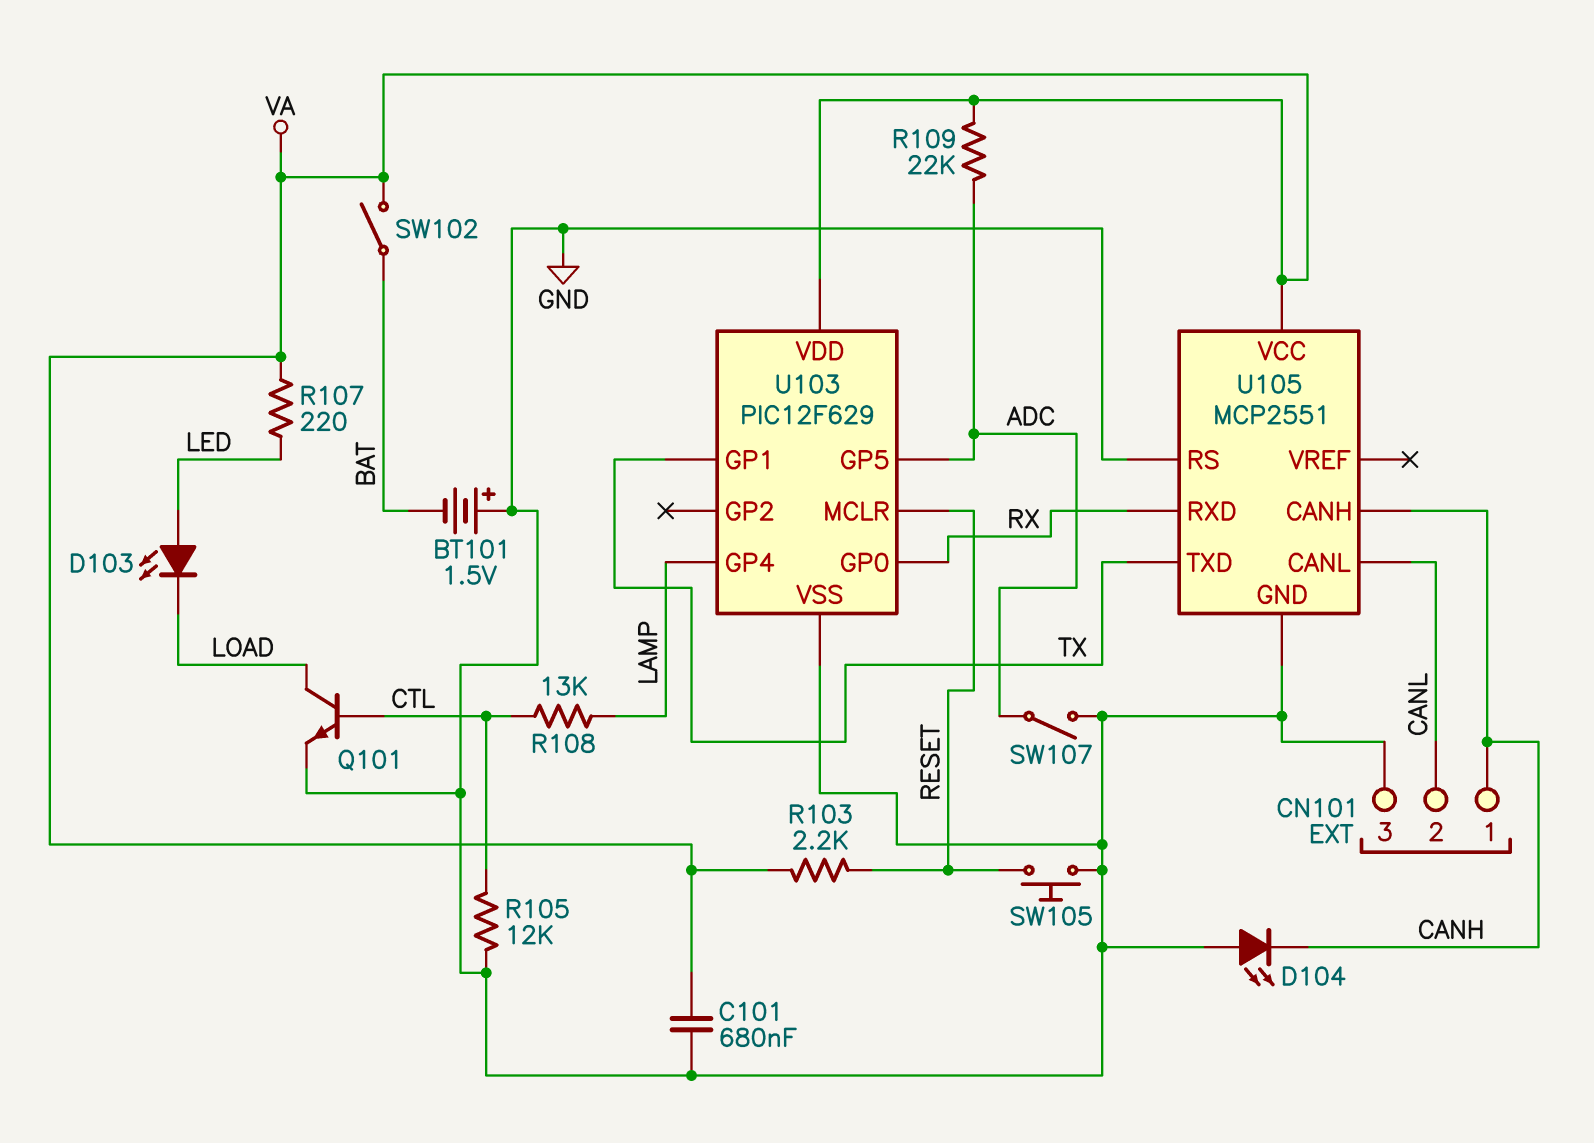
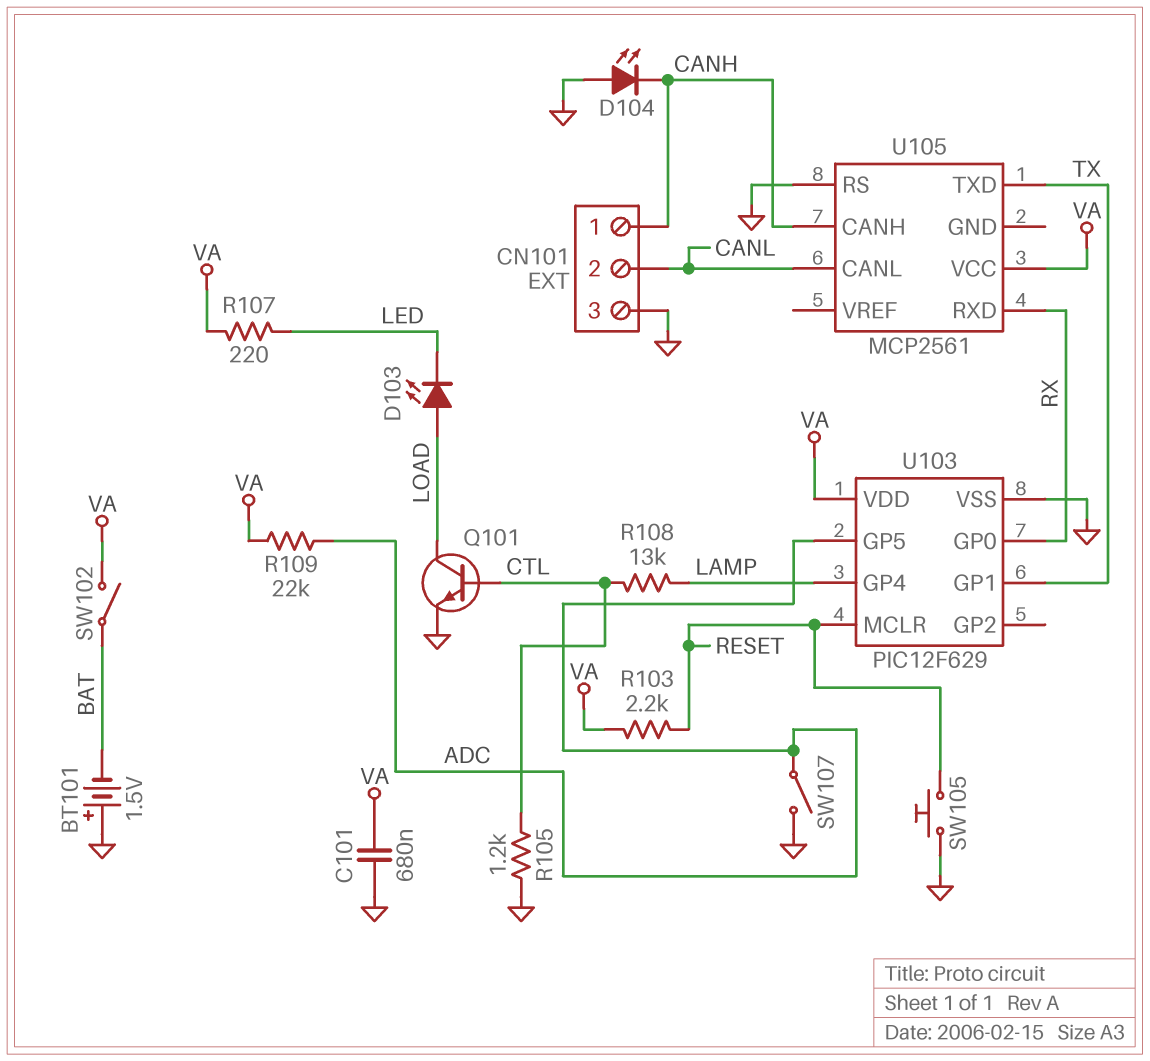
D103: LED (A LED, K LOAD) -> LED (A LOAD, K LED)
R105: 12k (CTL, GND) -> 1.2k (CTL, GND)
U105: MCP2551 -> MCP2561
U105 pin GND: GND -> none

